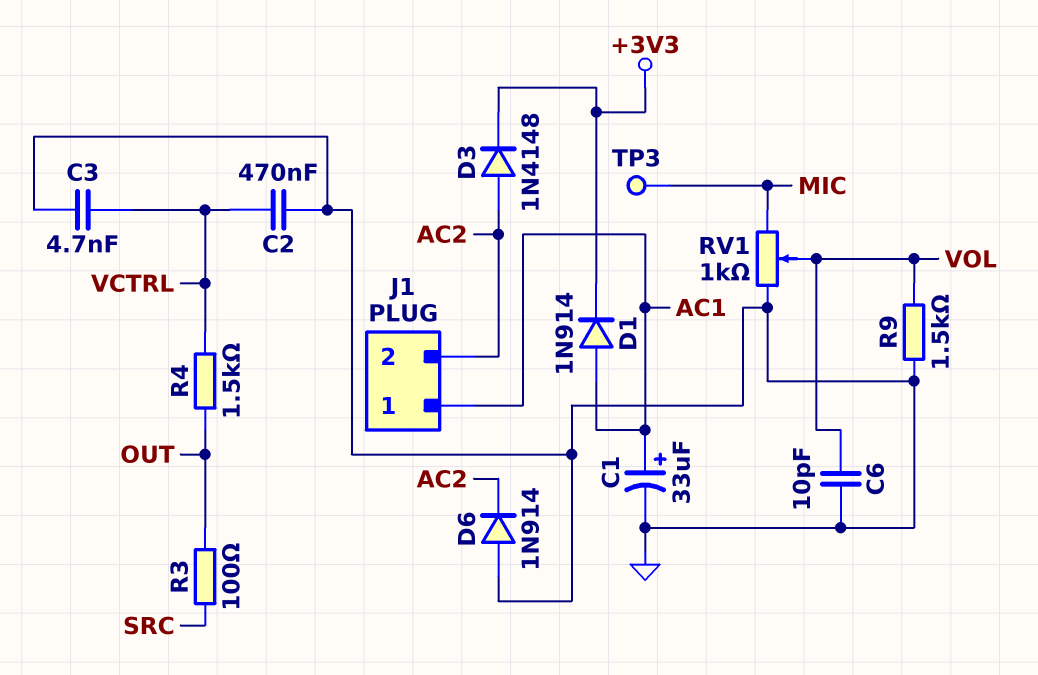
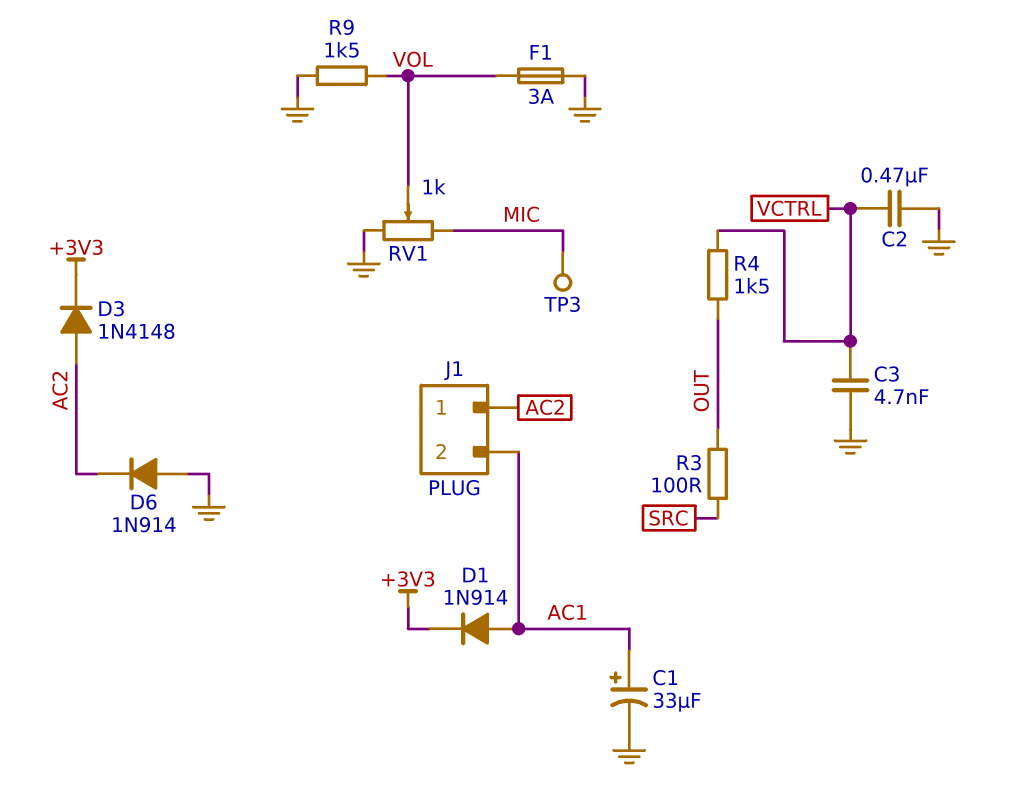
C6: 10pF (GND, VOL) -> none
F1: none -> 3A (GND, VOL)
J1 pin 1: AC1 -> AC2
J1 pin 2: AC2 -> AC1

